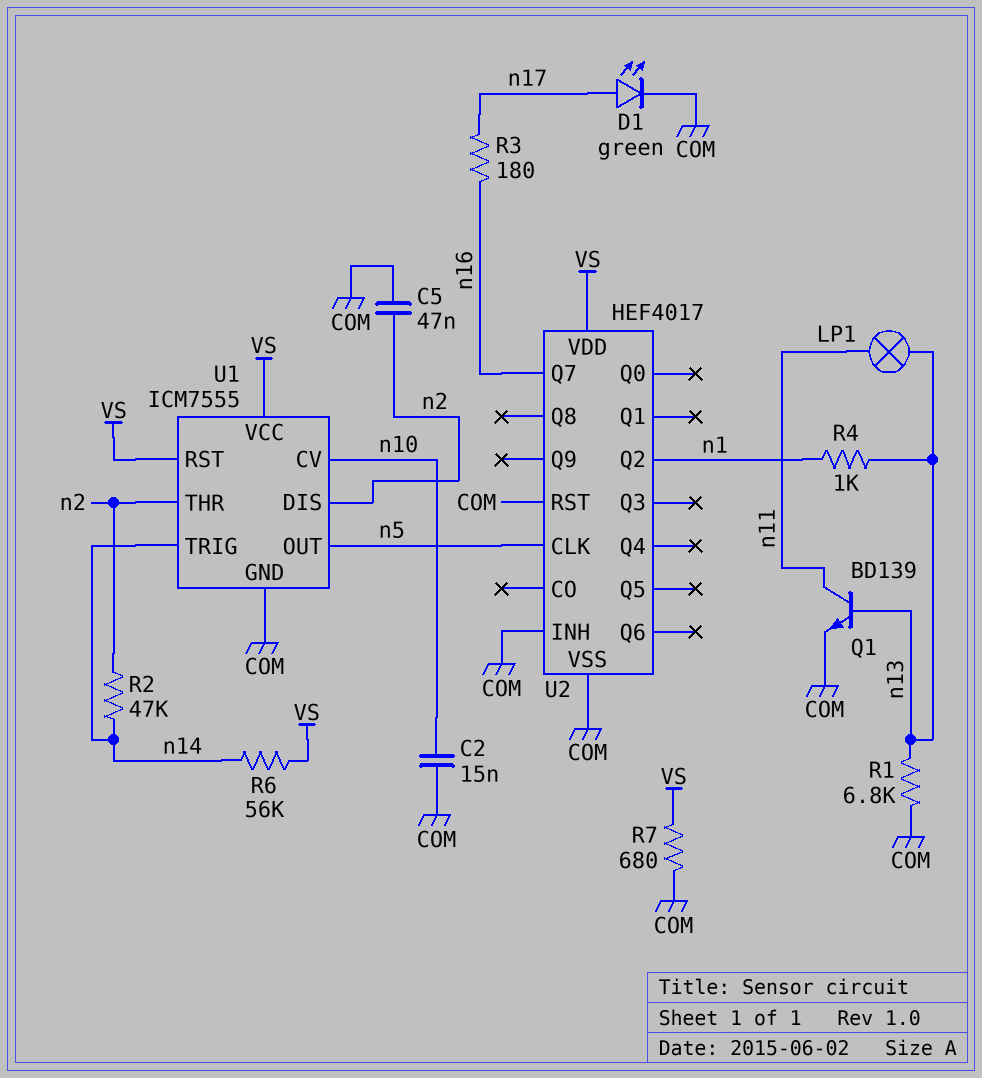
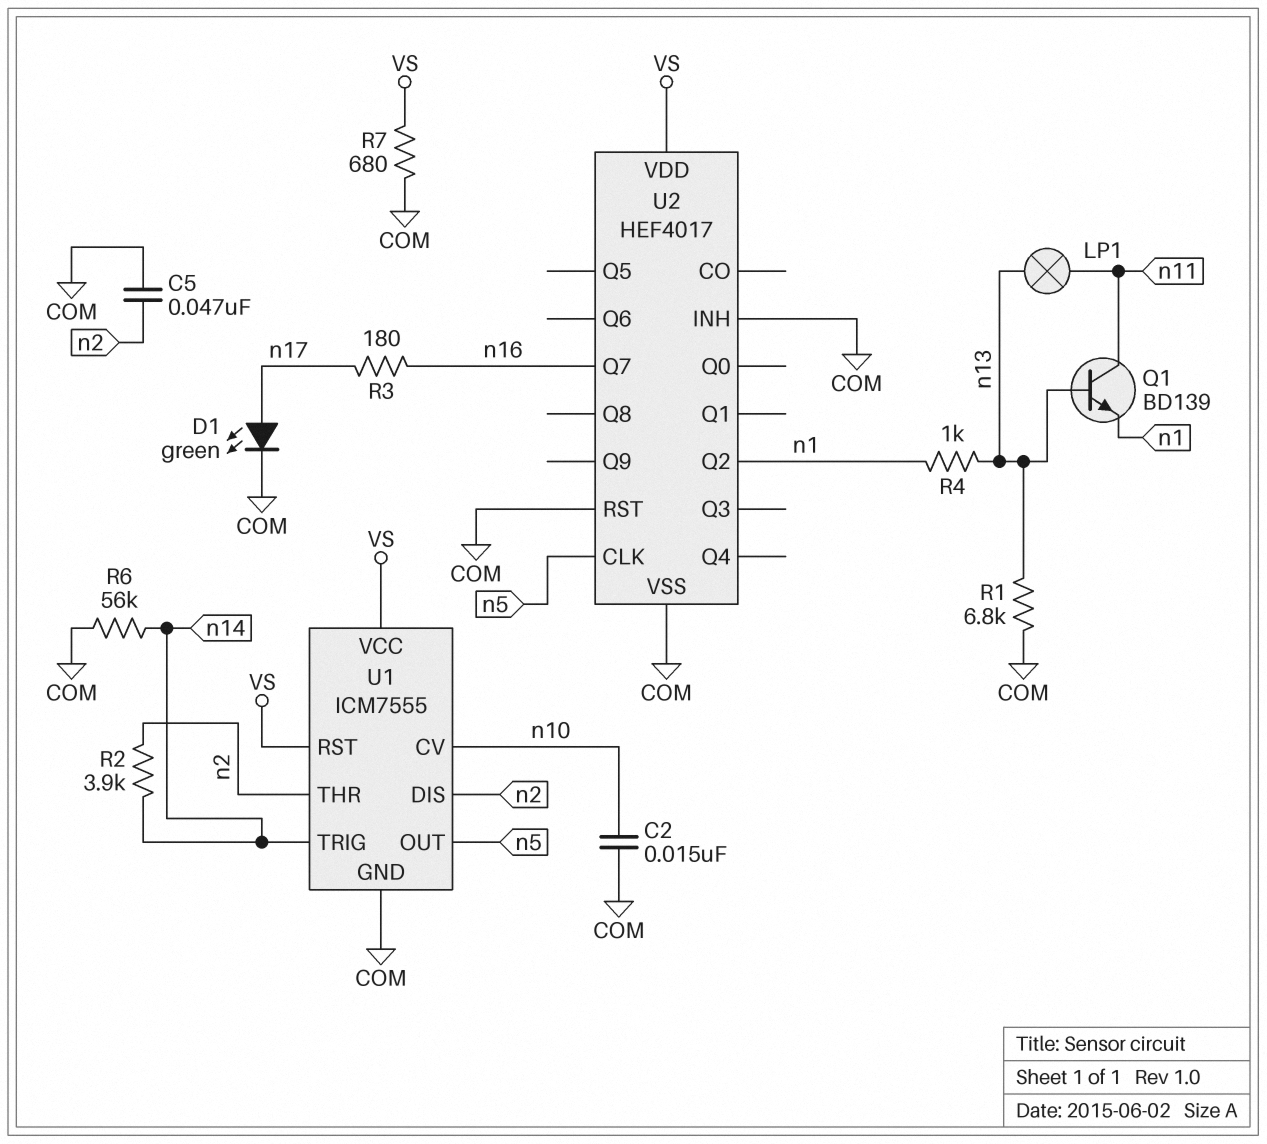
Q1: NPN BD139 (B n13, C n11, E COM) -> NPN BD139 (B n13, C n11, E n1)
R2: 47k (n2, n14) -> 3.9k (n2, n14)
R6: 56k (VS, n14) -> 56k (COM, n14)

